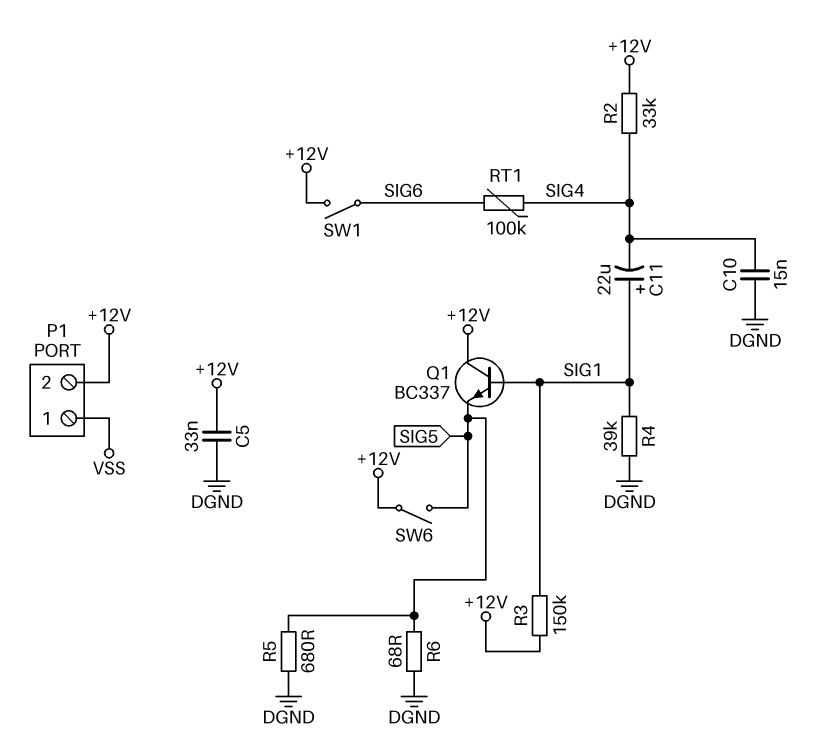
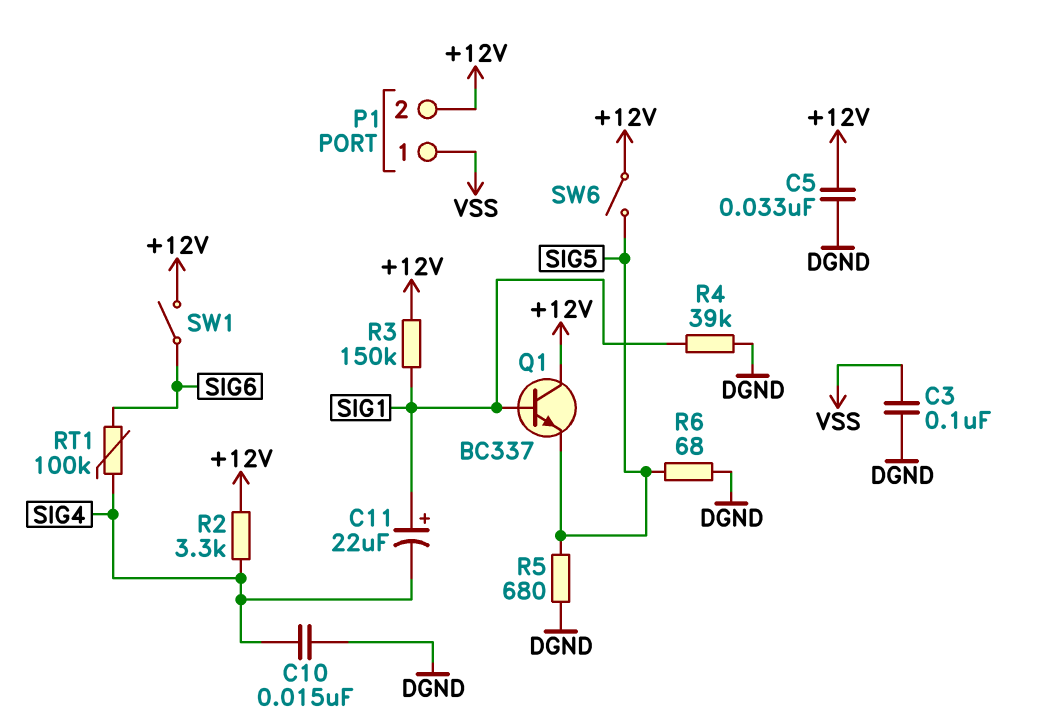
C3: none -> 100nF (DGND, VSS)
R2: 33k (+12V, SIG4) -> 3.3k (+12V, SIG4)

